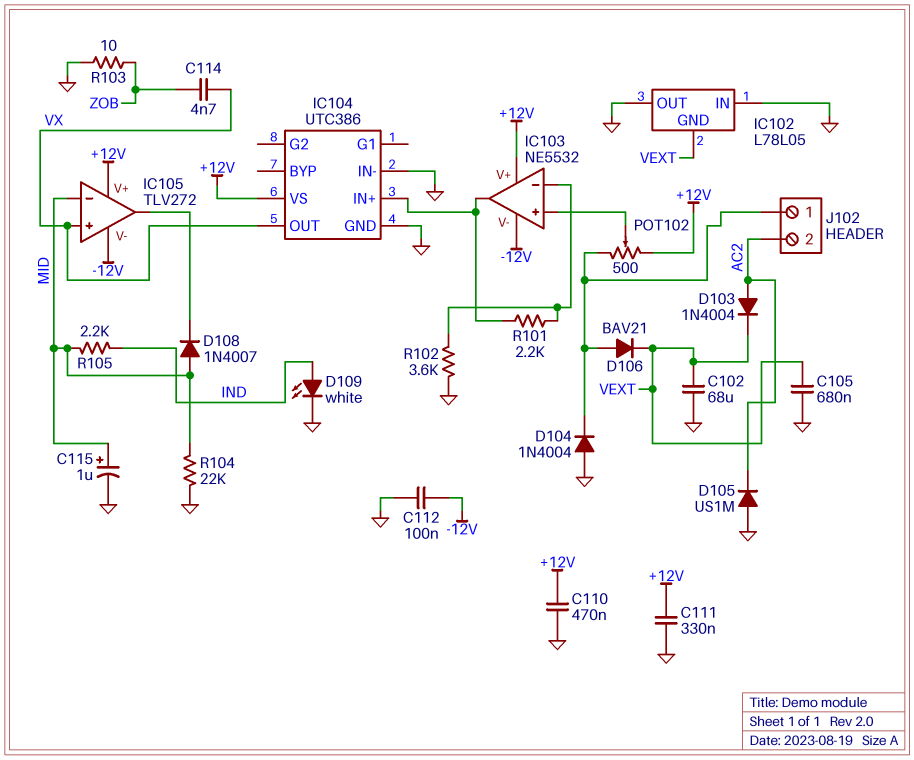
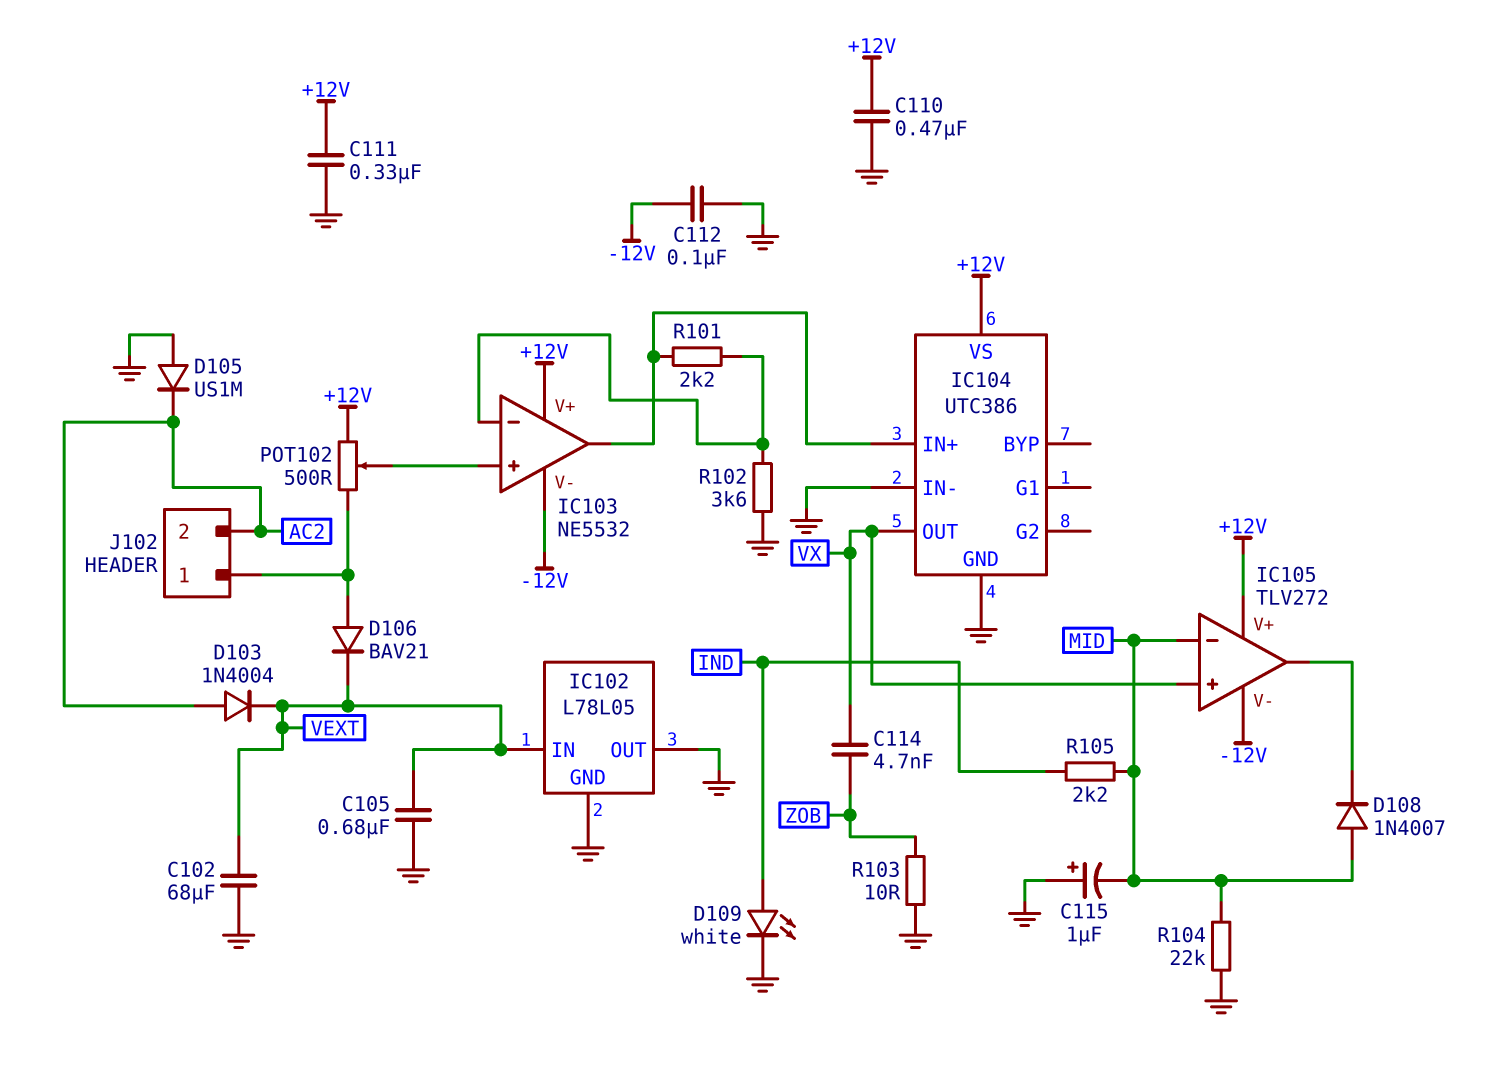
C115: 1uF (plus MID, minus GND) -> 1uF (plus GND, minus MID)
D104: diode 1N4004 (A GND, K J102/1) -> none
IC102 pin GND: VEXT -> GND
IC102 pin IN: GND -> VEXT

